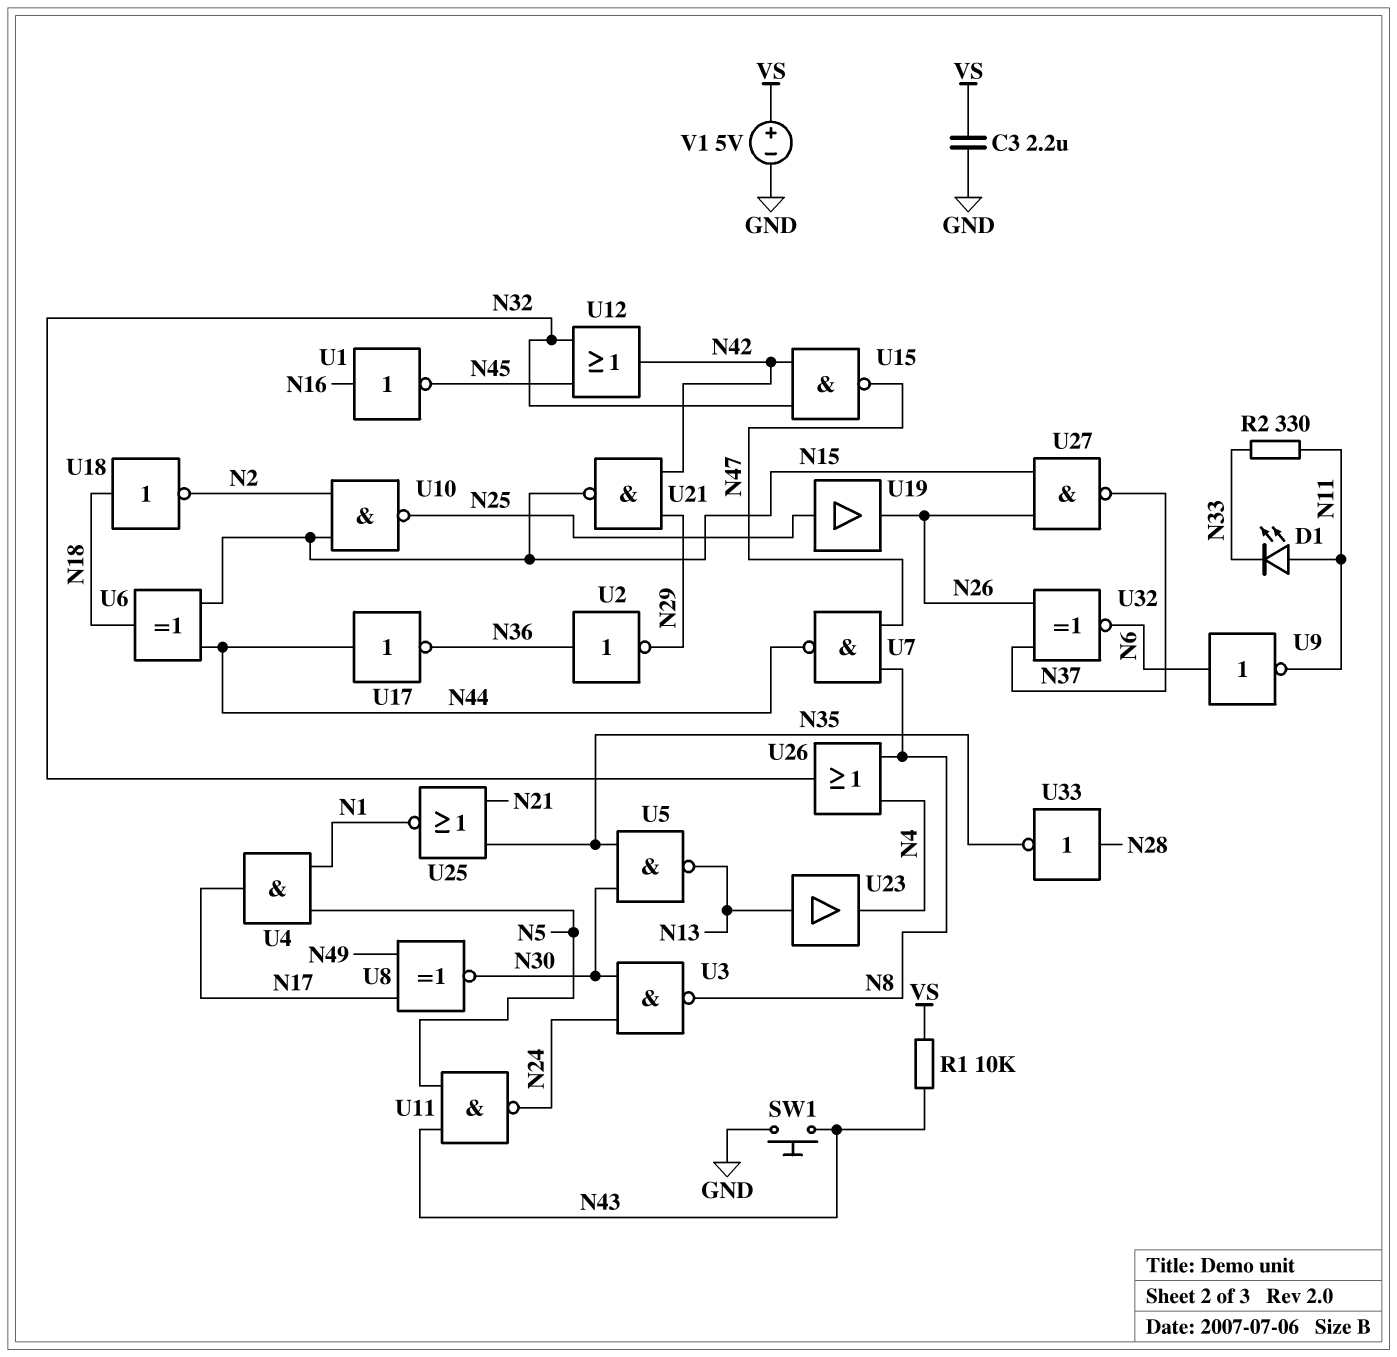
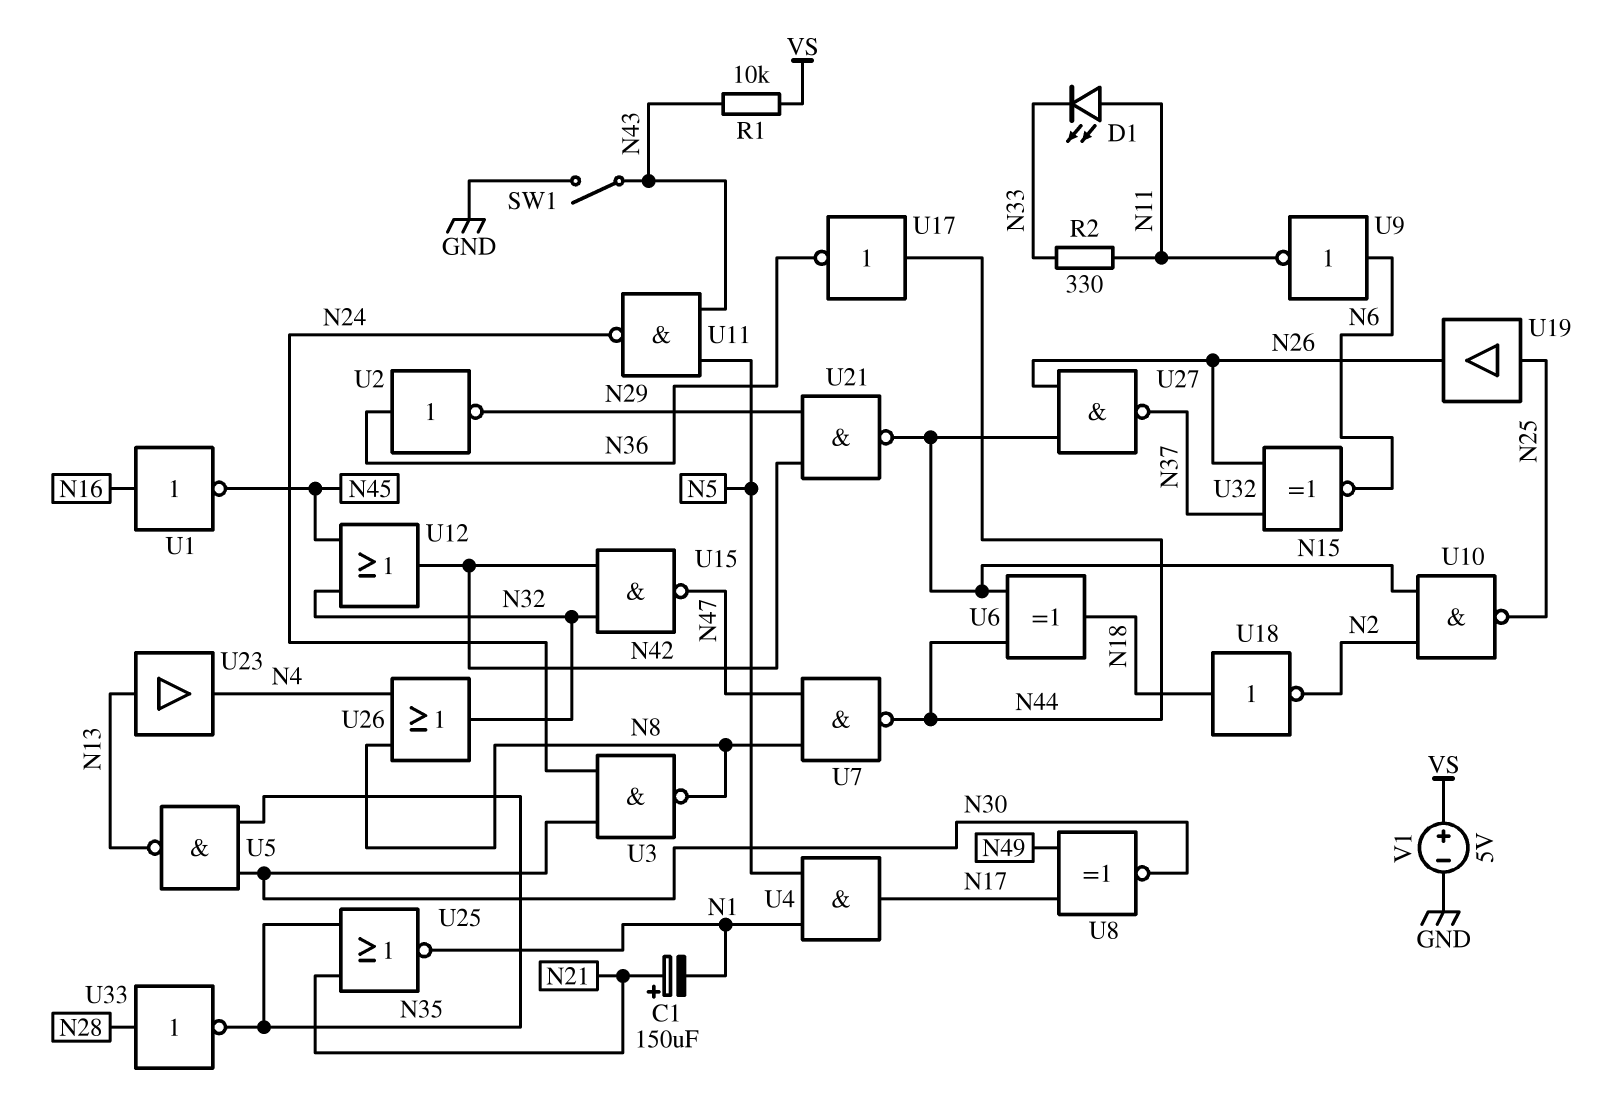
C1: none -> 150uF (plus N21, minus N1)
C3: 2.2uF (GND, VS) -> none
SW1: button (GND, N43) -> switch (GND, N43)

